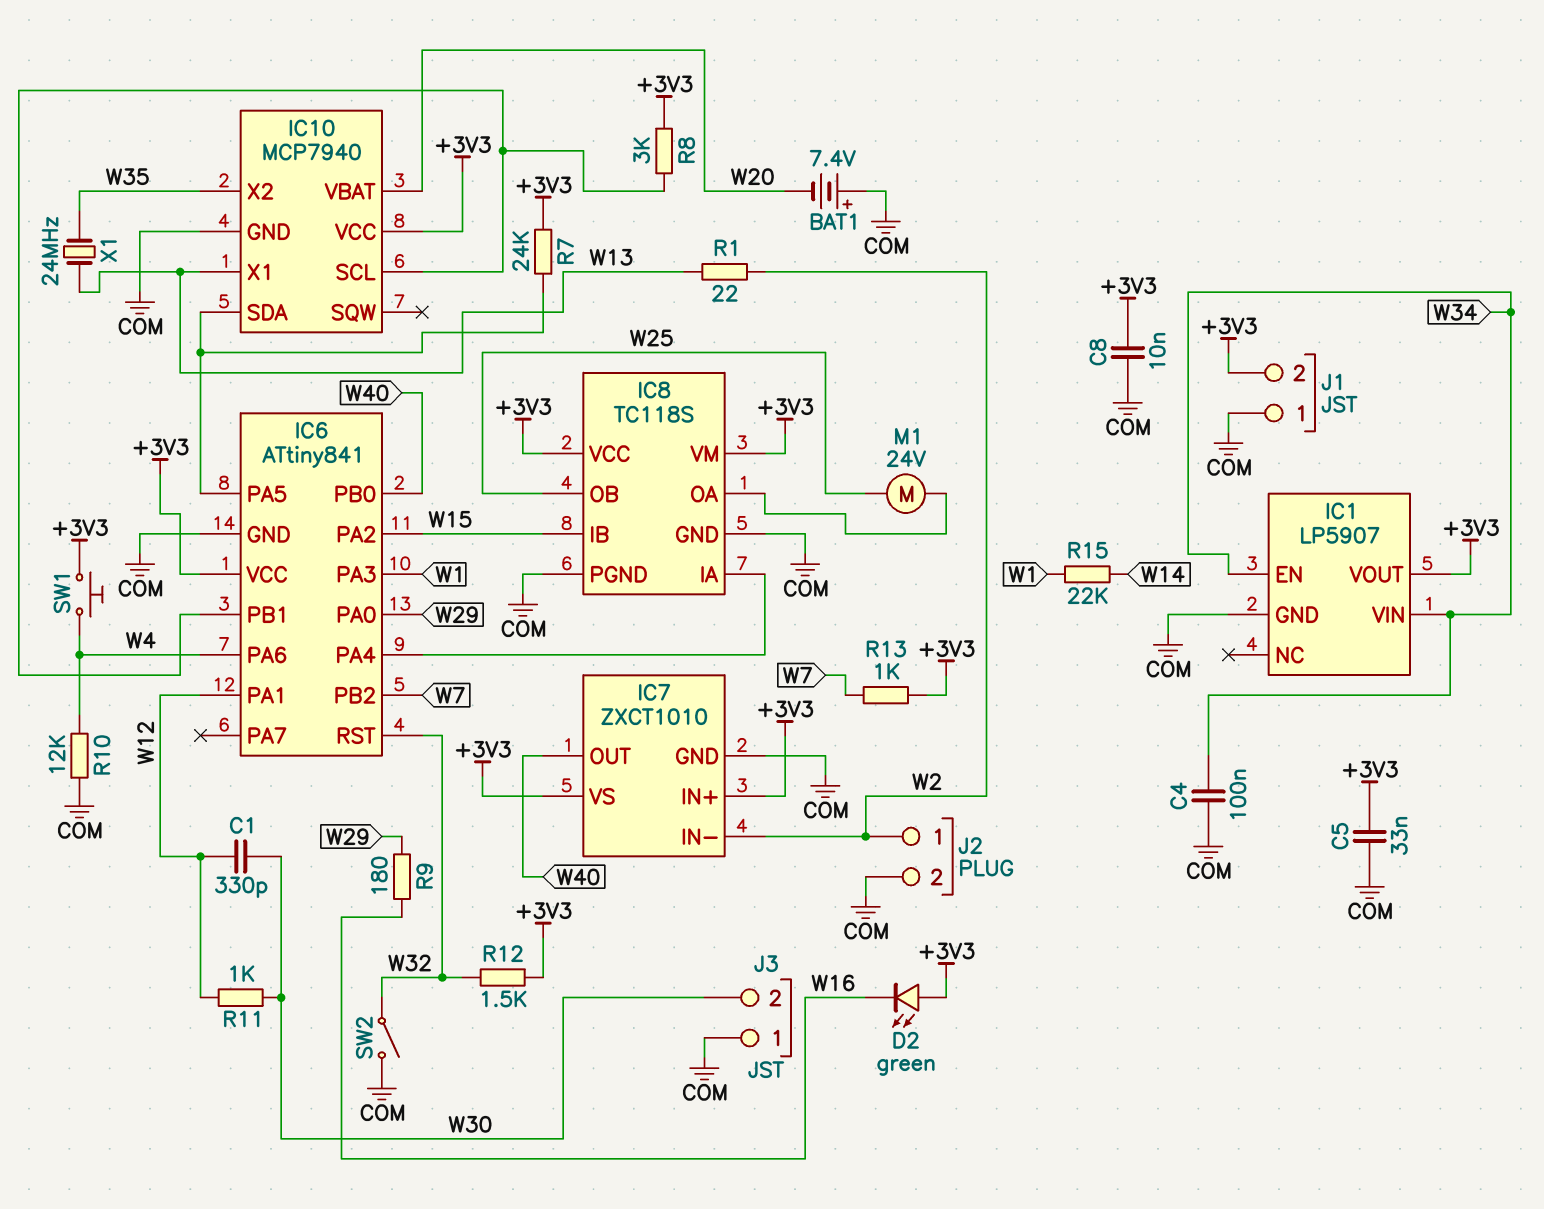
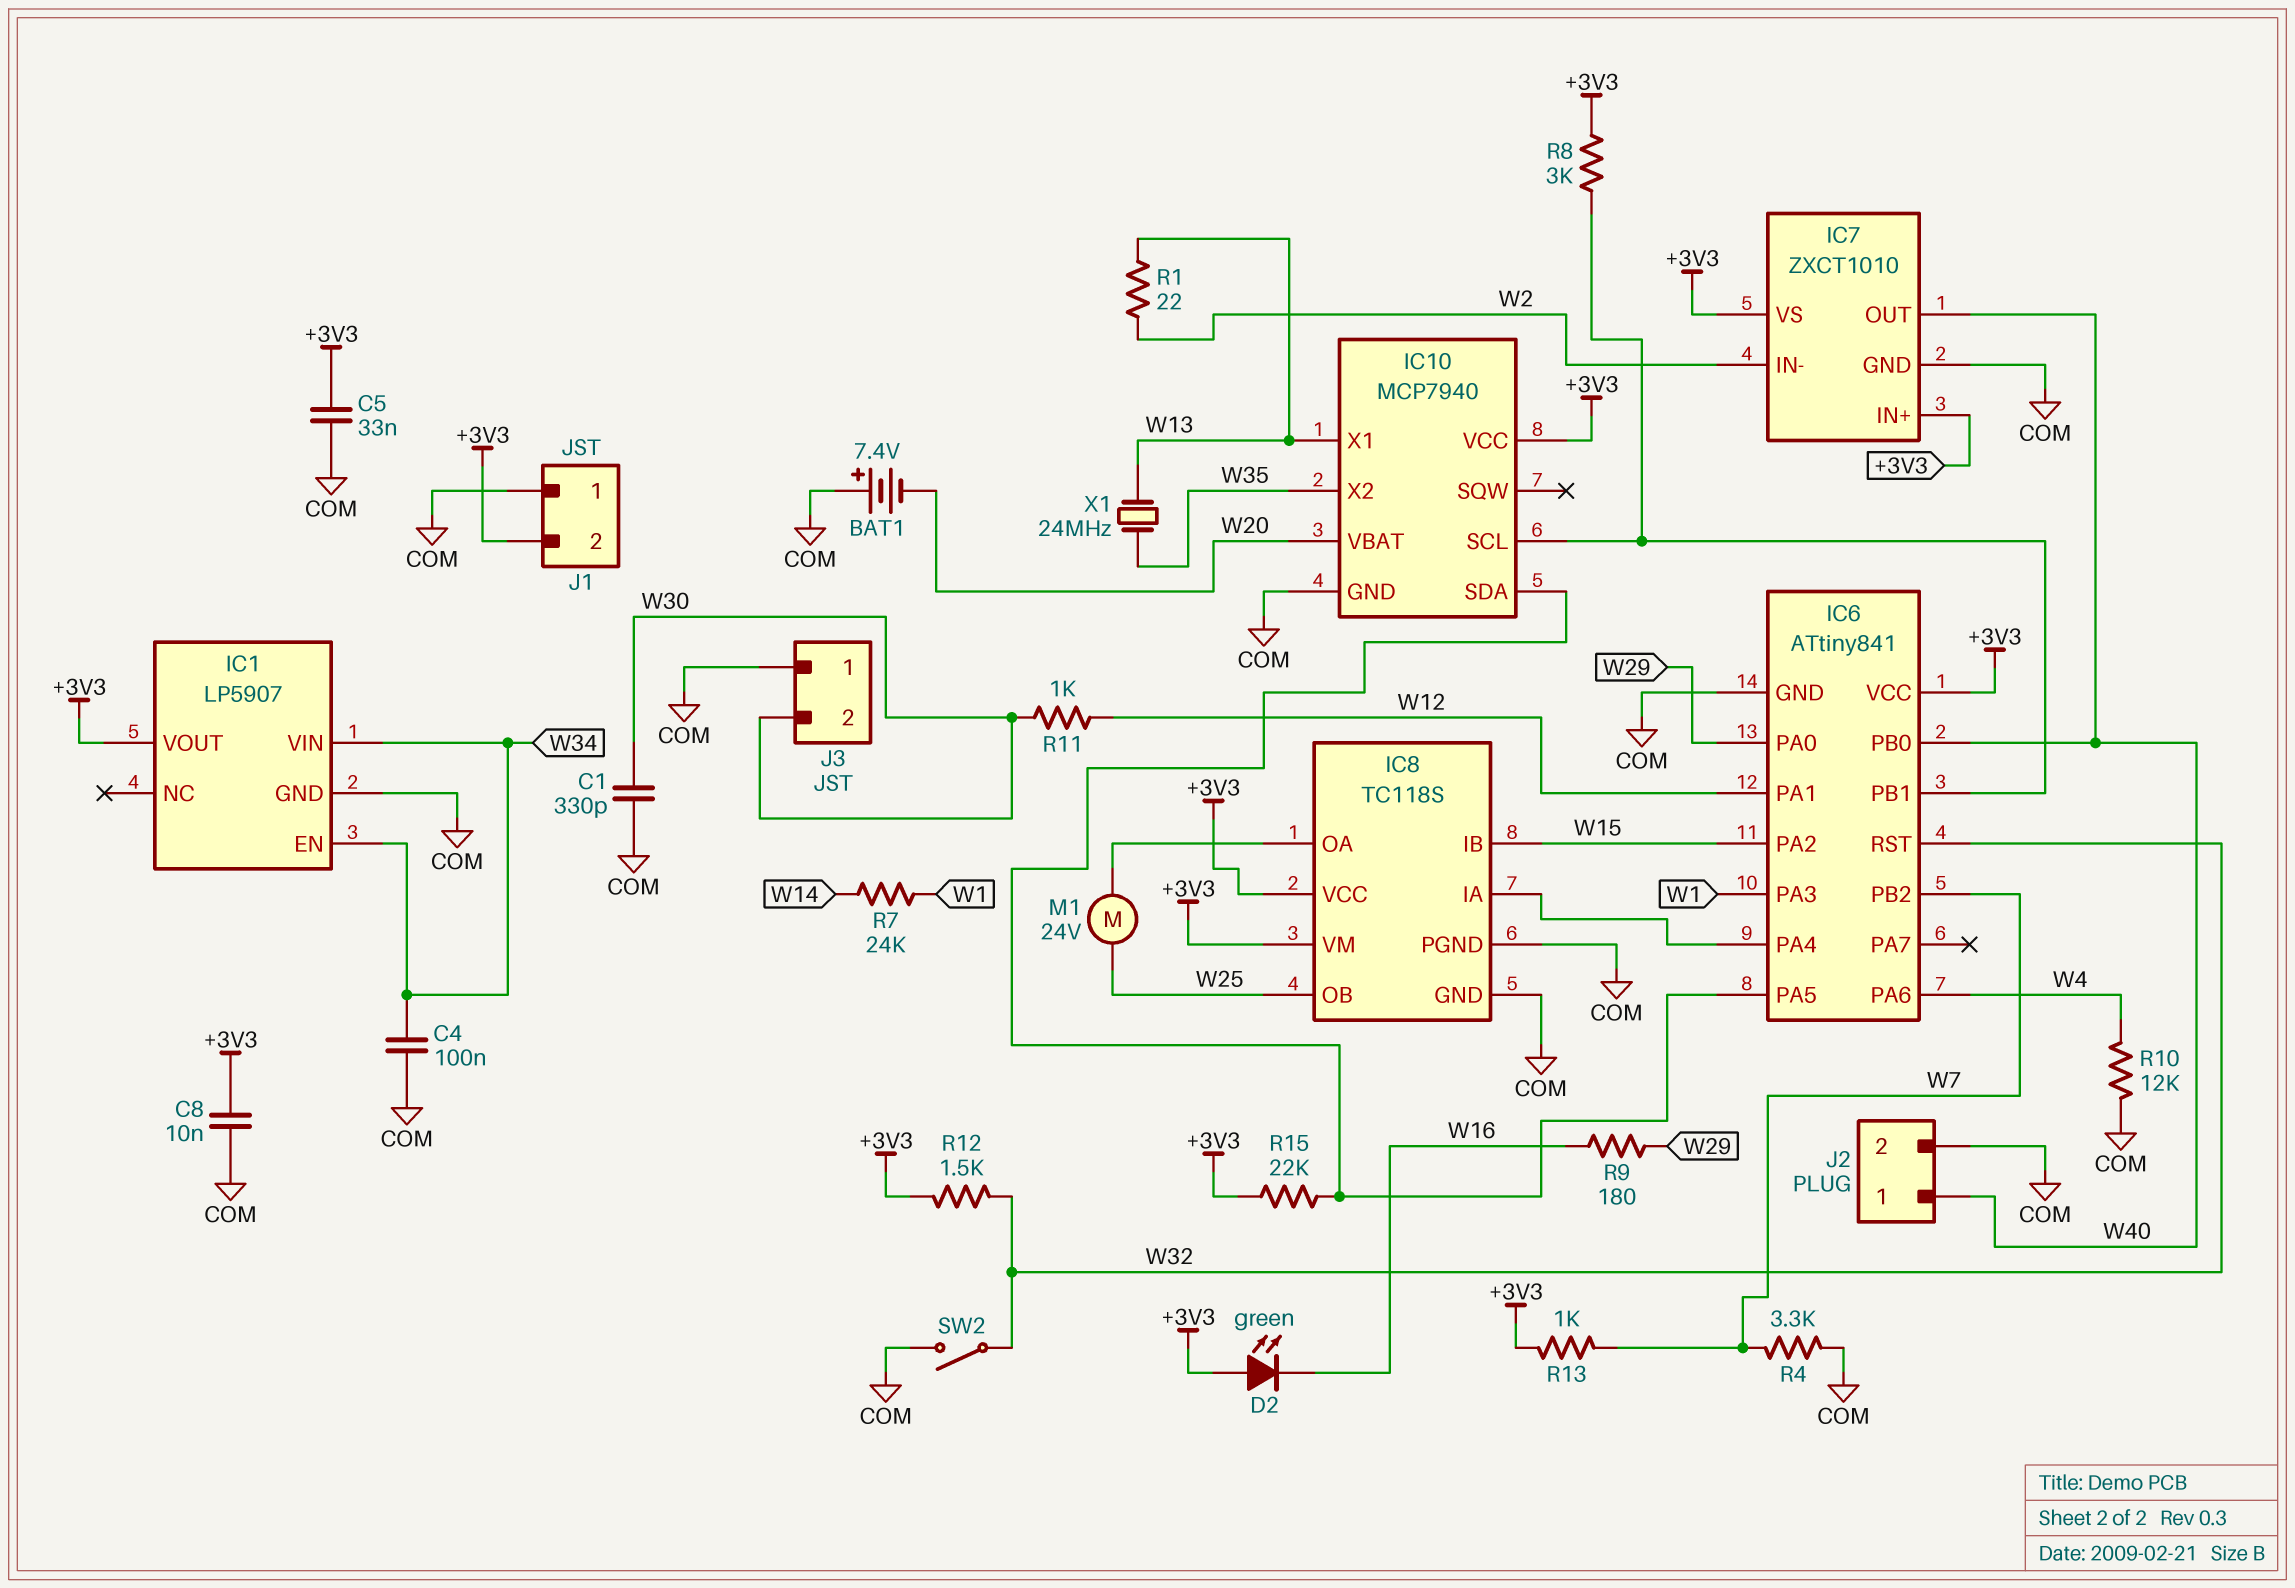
C1: 330pF (W12, W30) -> 330pF (COM, W30)
J2 pin 1: W2 -> W40
R4: none -> 3.3k (COM, W7)
R7: 24k (+3V3, IC6/PA5) -> 24k (W1, W14)
R15: 22k (W1, W14) -> 22k (+3V3, IC6/PA5)
SW1: button (+3V3, W4) -> none

